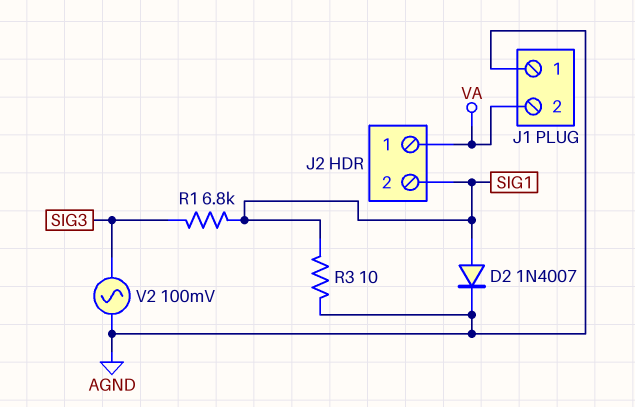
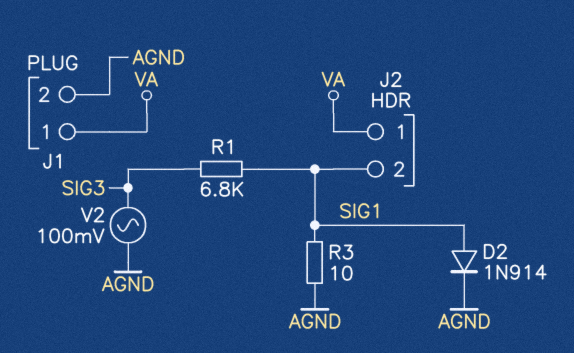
D2: diode 1N4007 (A SIG1, K AGND) -> diode 1N914 (A SIG1, K AGND)
J1 pin 1: AGND -> VA
J1 pin 2: VA -> AGND

